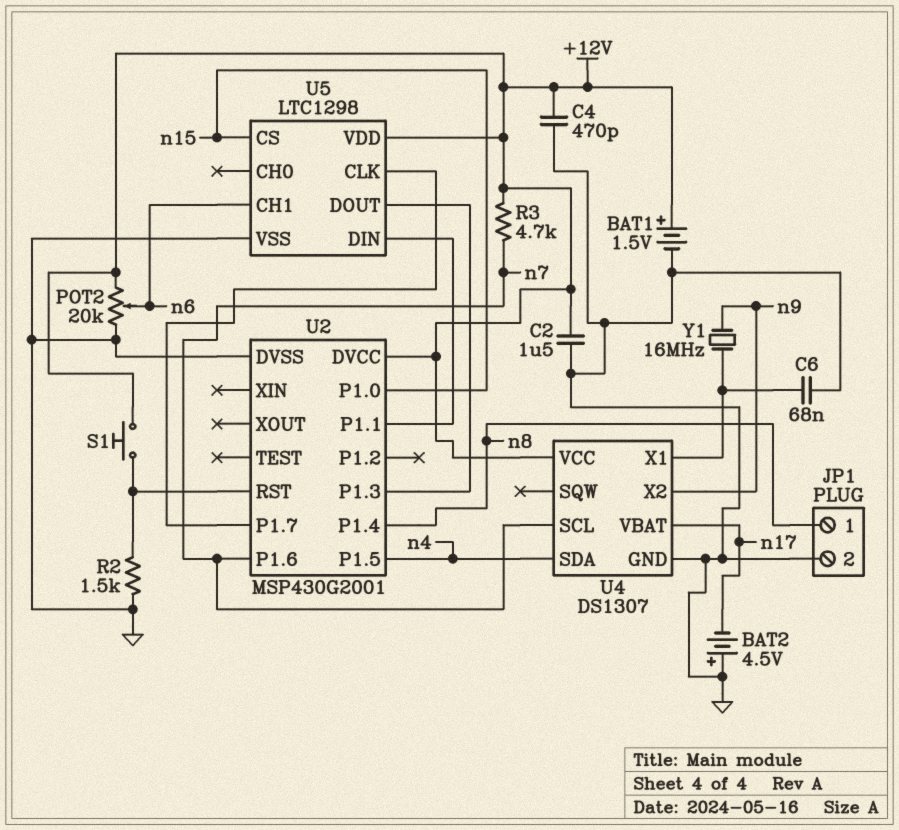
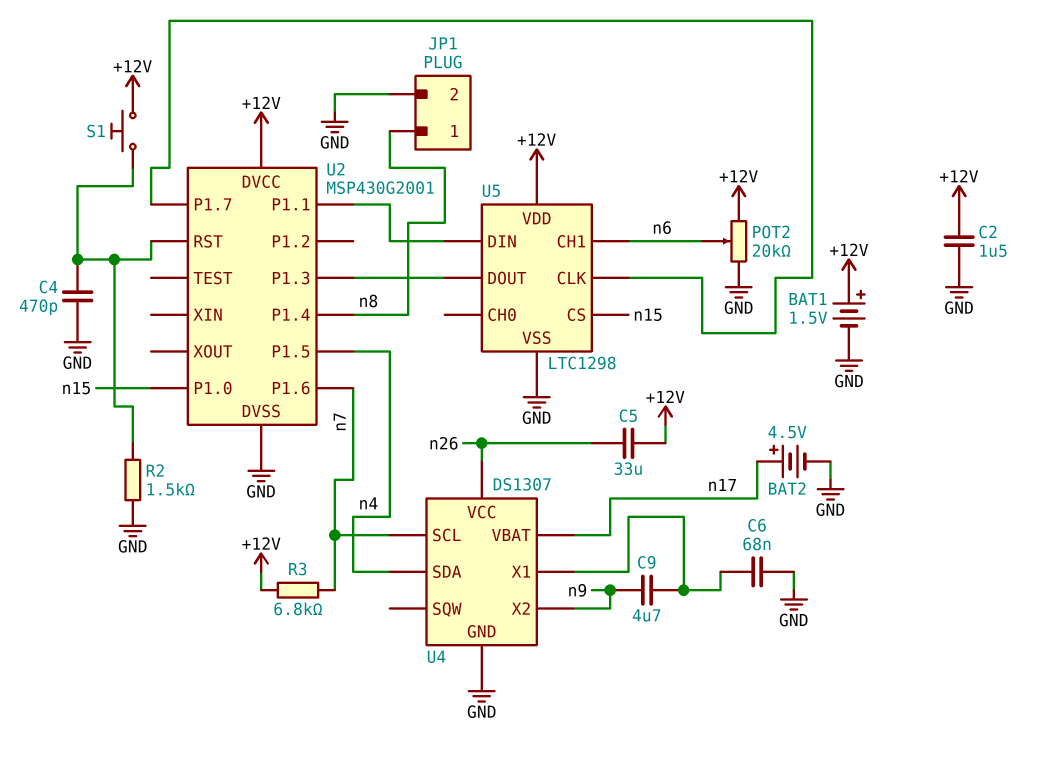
BAT2: 4.5V (plus GND, minus n17) -> 4.5V (plus n17, minus GND)
C4: 470pF (+12V, GND) -> 470pF (GND, U2/RST)
C5: none -> 33uF (+12V, n26)
C9: none -> 4.7uF (U4/X1, n9)
R3: 4.7k (+12V, n7) -> 6.8k (+12V, n7)
U4 pin VCC: +12V -> n26
Y1: 16MHz (U4/X1, n9) -> none

